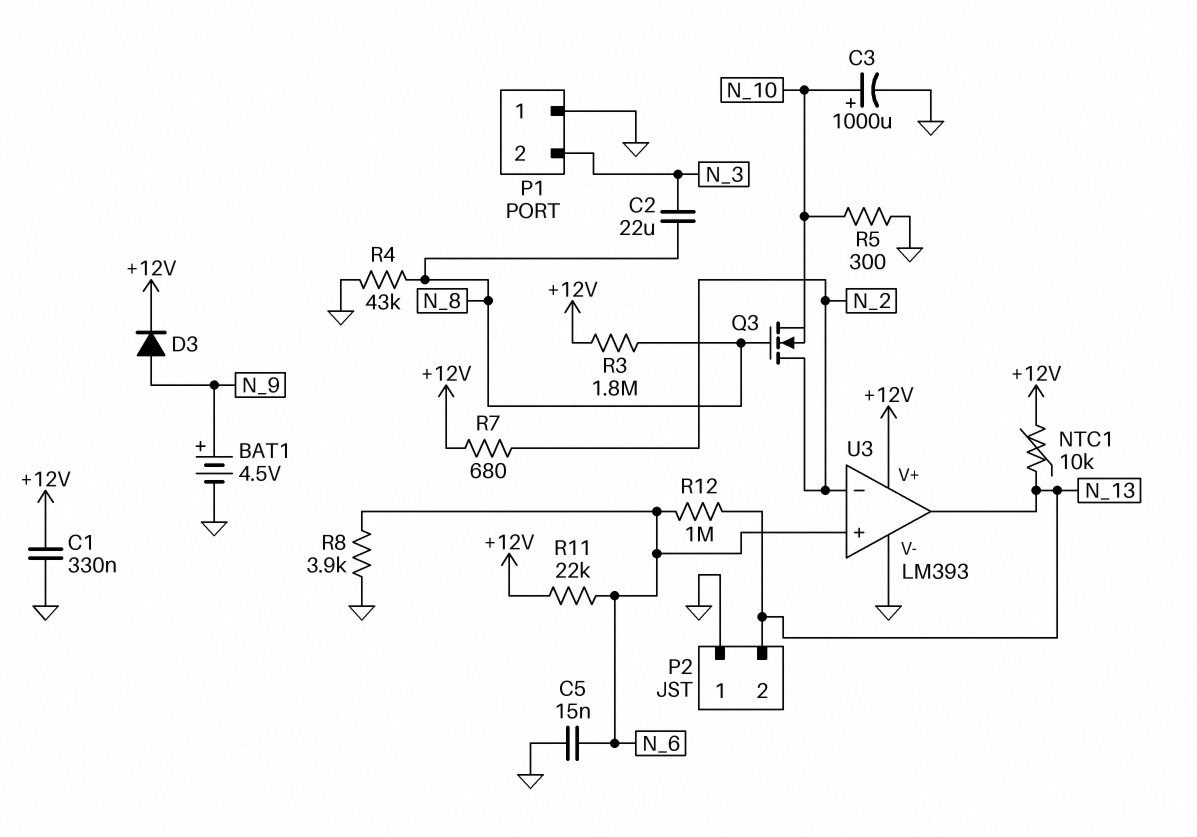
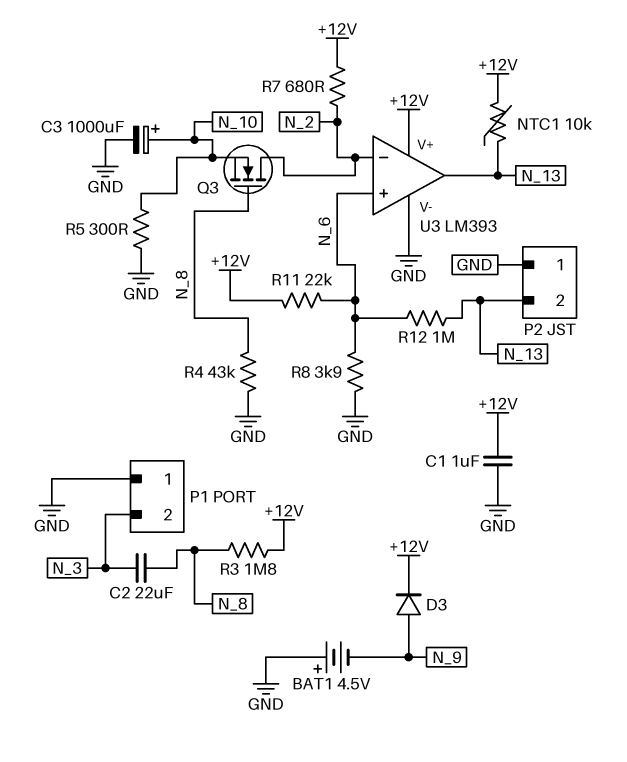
BAT1: 4.5V (plus N_9, minus GND) -> 4.5V (plus GND, minus N_9)
C1: 330nF (+12V, GND) -> 1uF (+12V, GND)
C5: 15nF (GND, N_6) -> none

